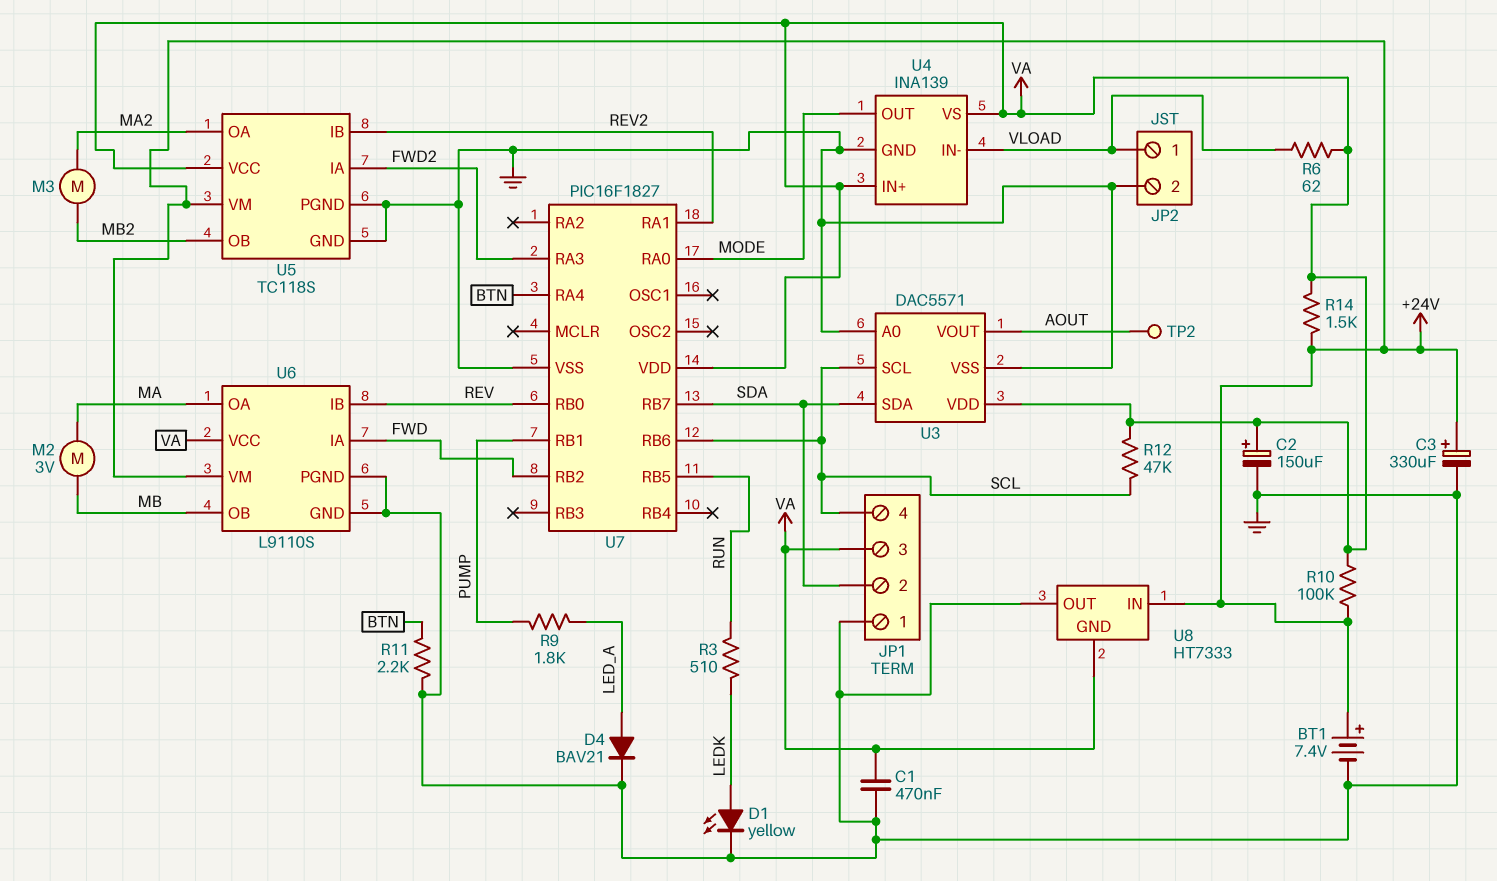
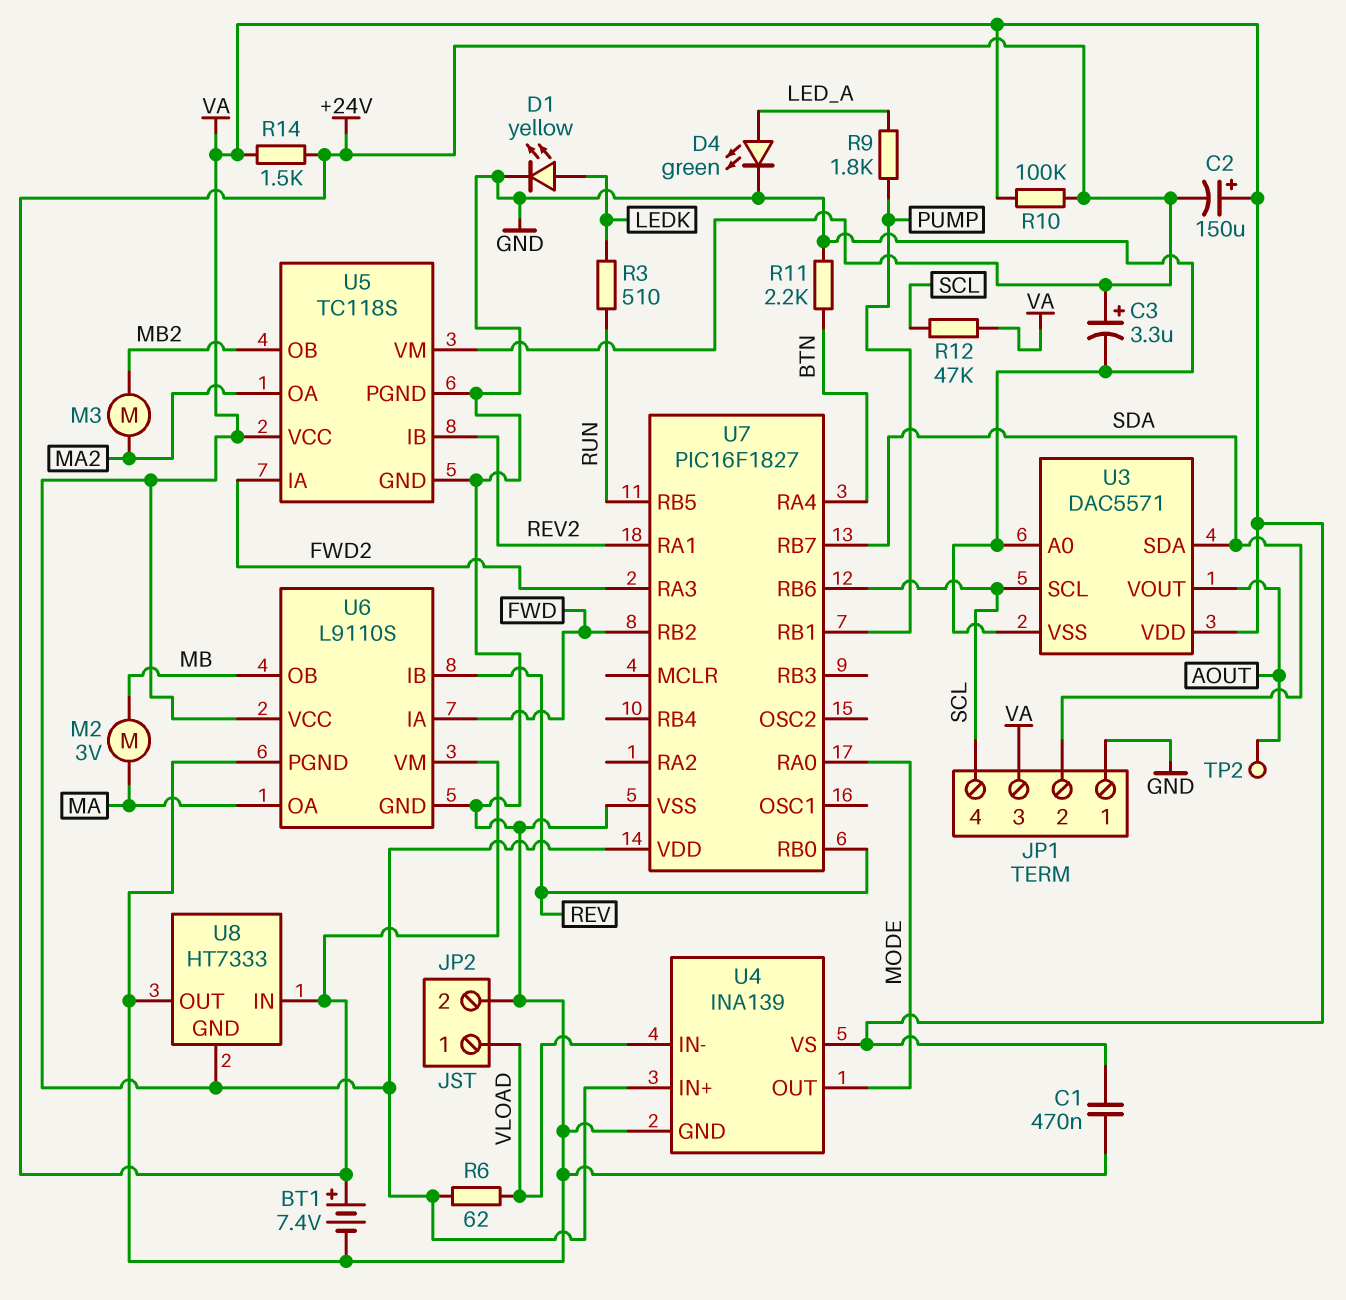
C2: 150uF (plus VA, minus GND) -> 150uF (plus VA, minus +24V)
C3: 330uF (plus +24V, minus GND) -> 3.3uF (plus +24V, minus GND)
D4: diode BAV21 (A LED_A, K GND) -> LED green (A LED_A, K GND)

